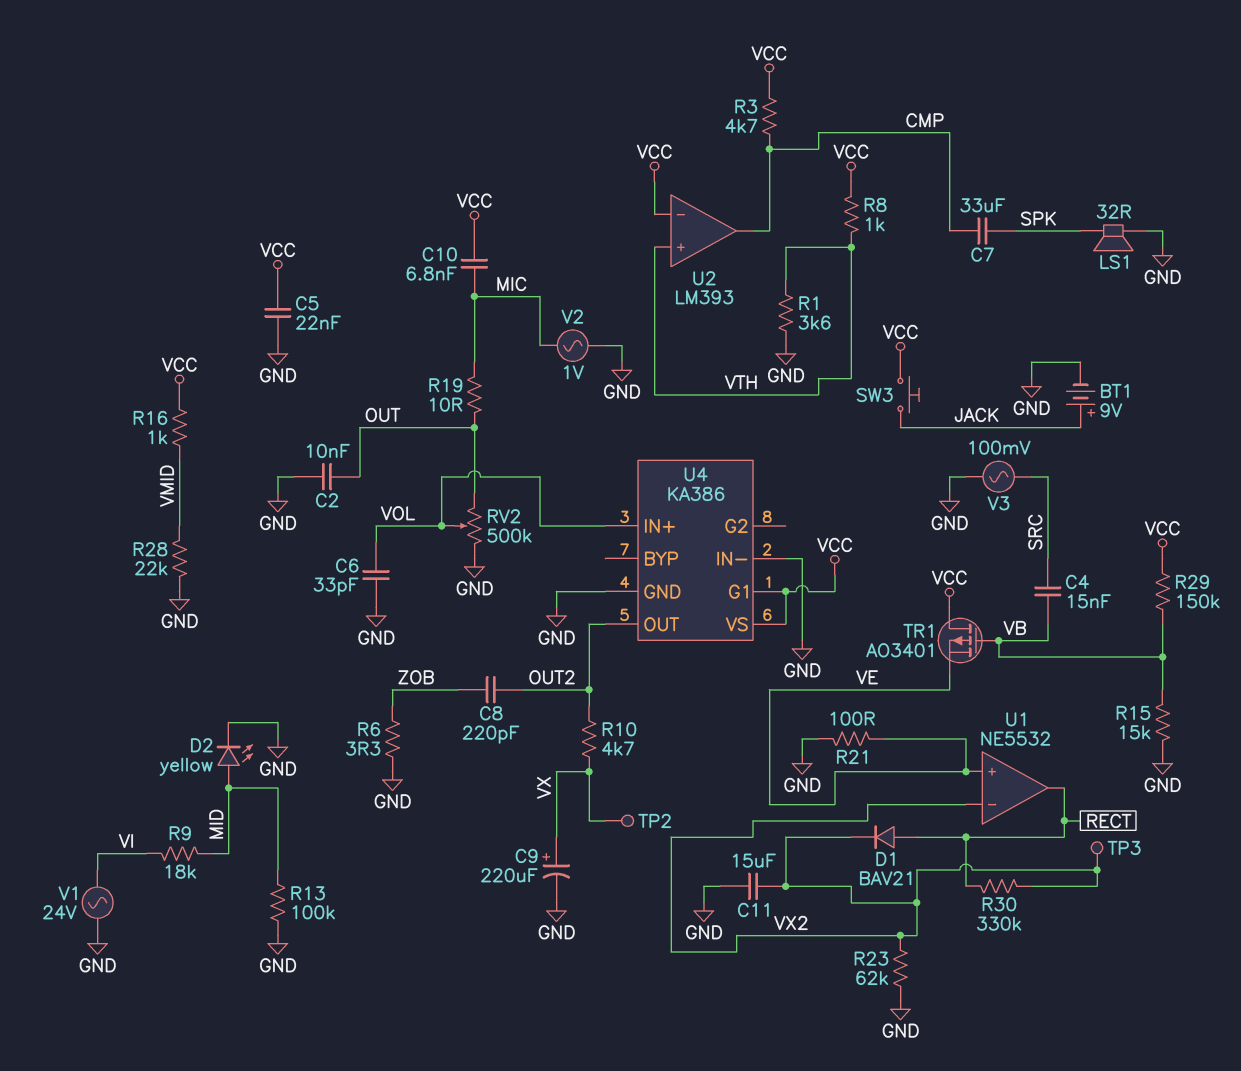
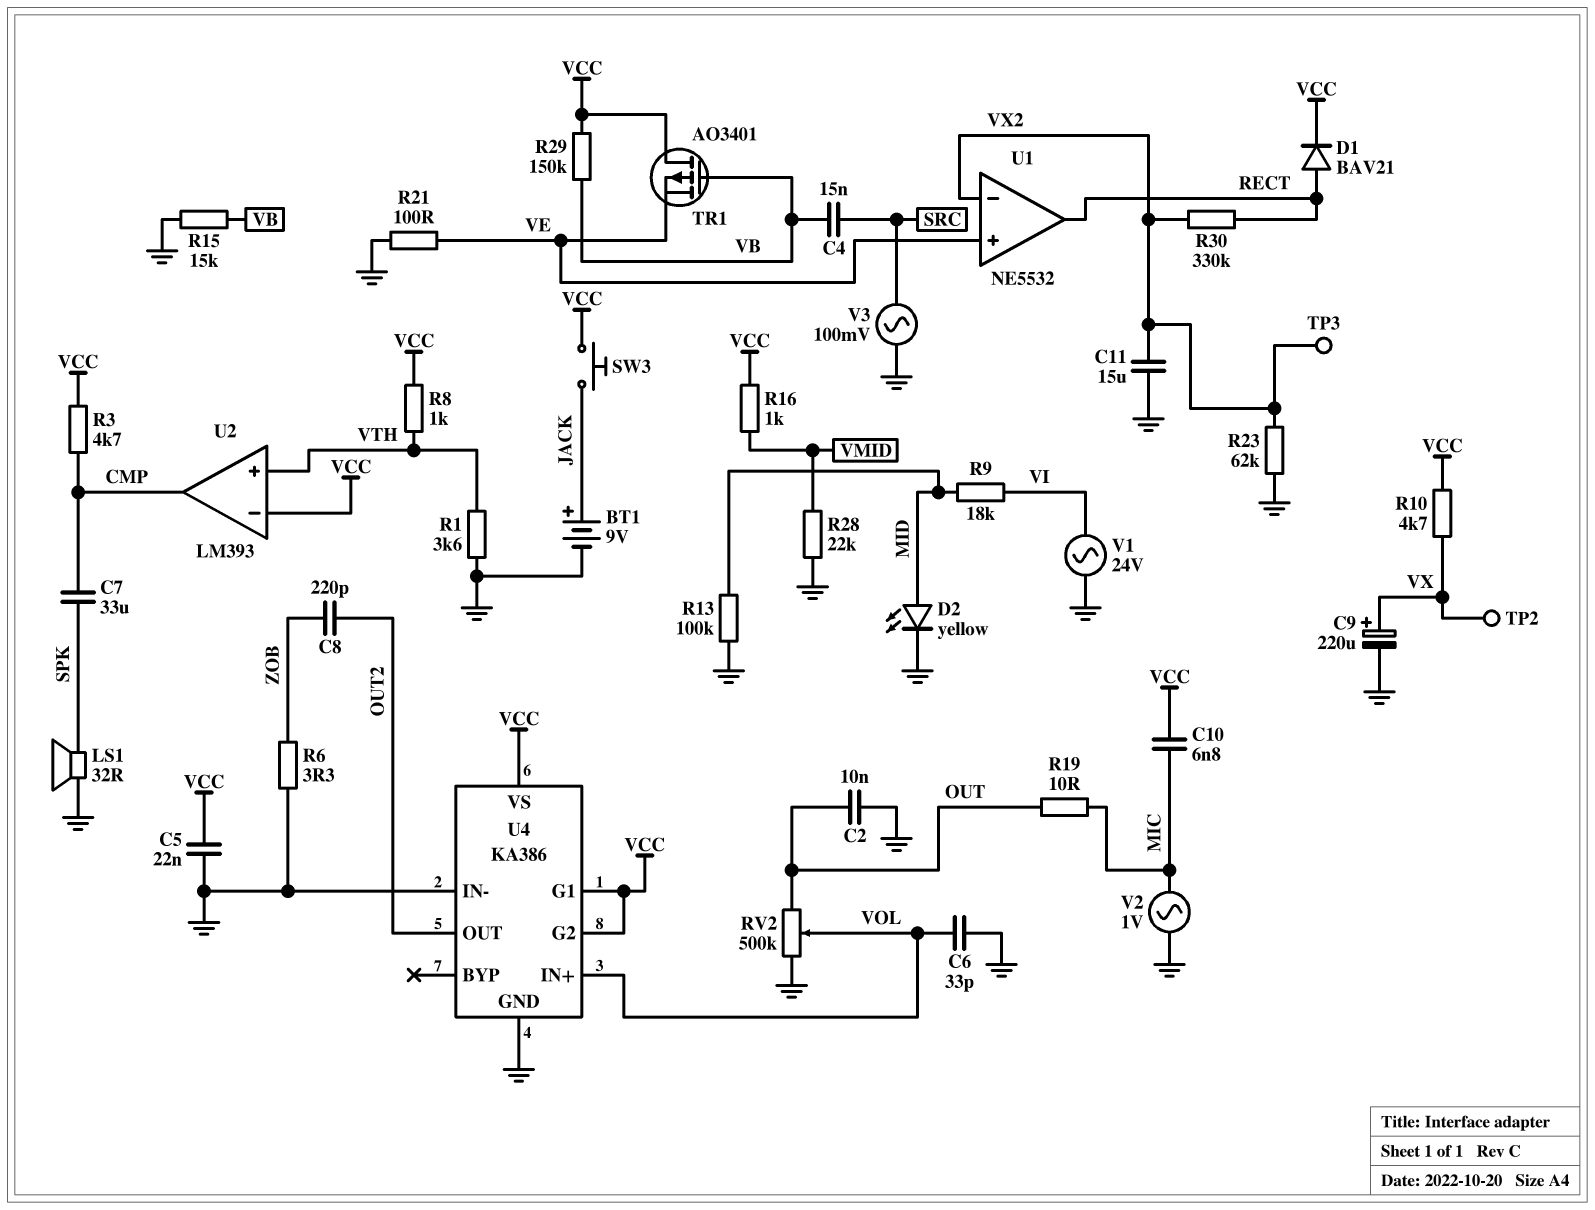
D1: diode BAV21 (A RECT, K VX2) -> diode BAV21 (A RECT, K VCC)
R10: 4.7k (OUT2, VX) -> 4.7k (VCC, VX)
U4 pin G2: none -> VCC

